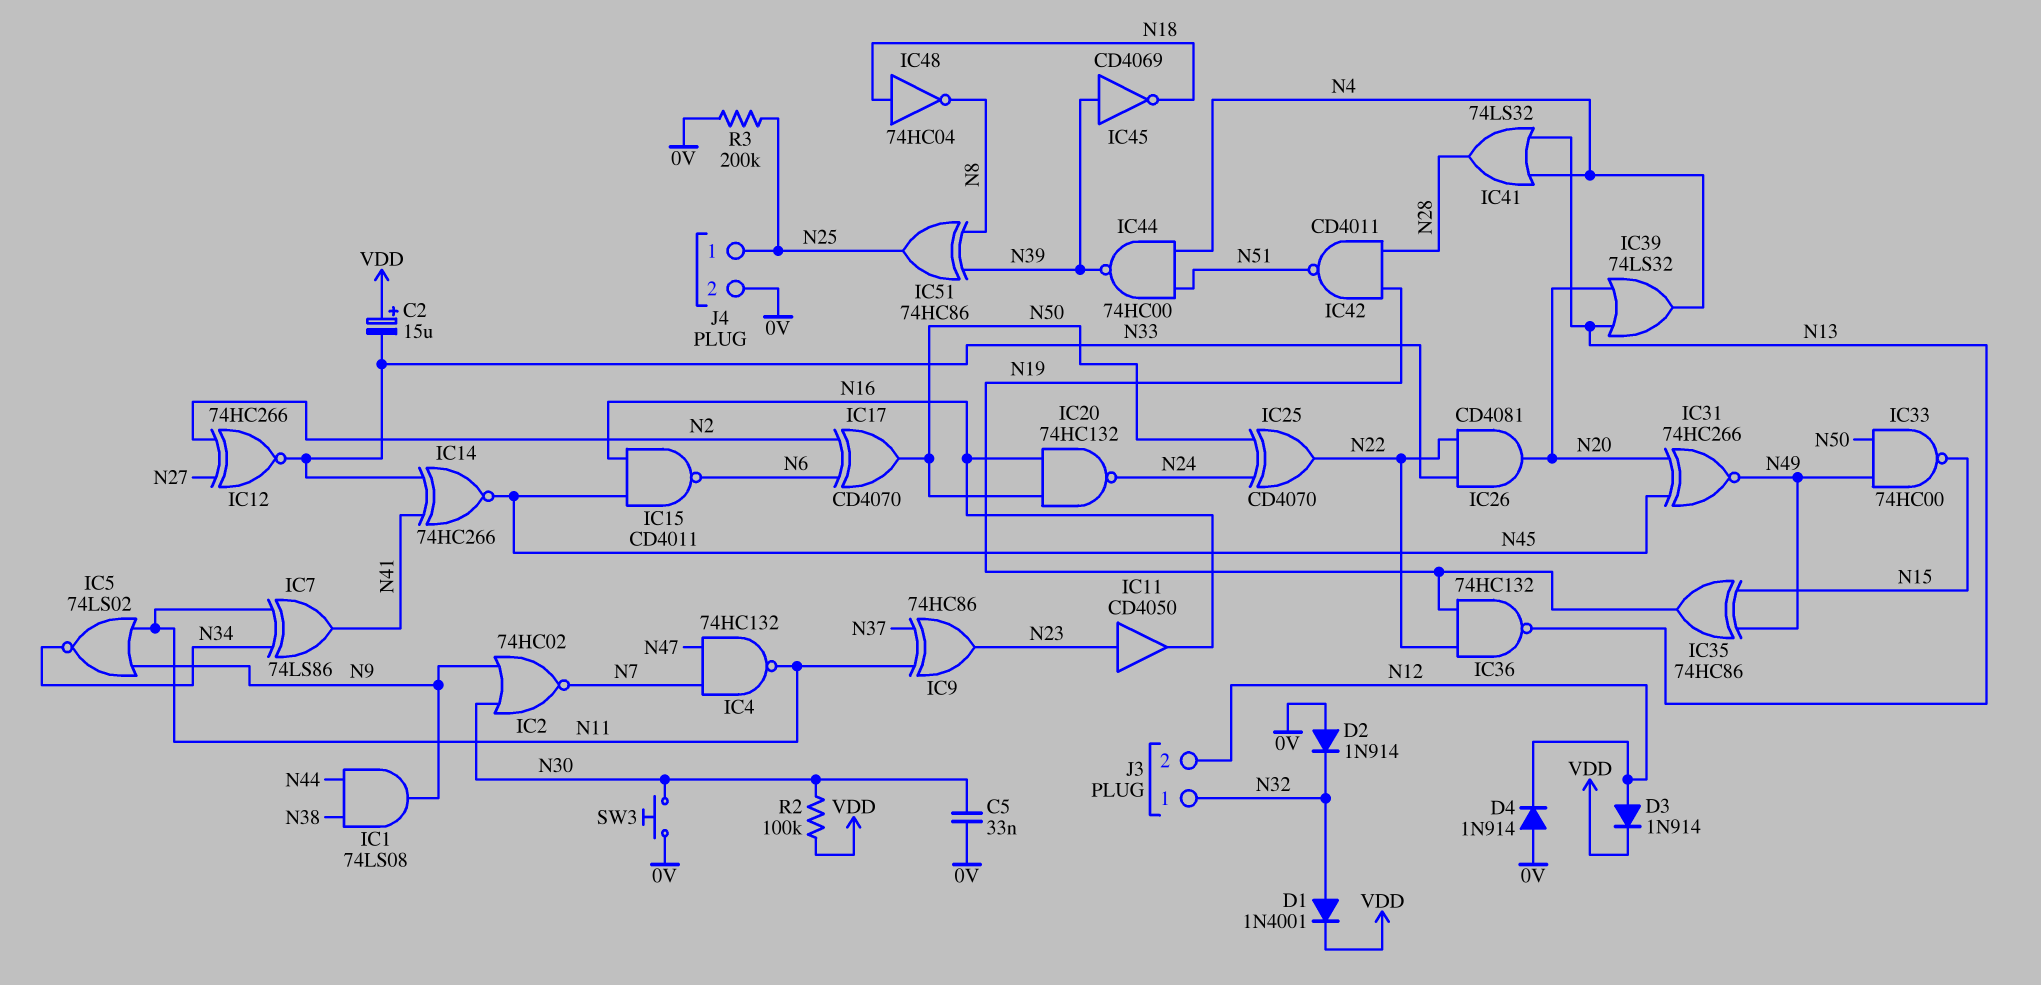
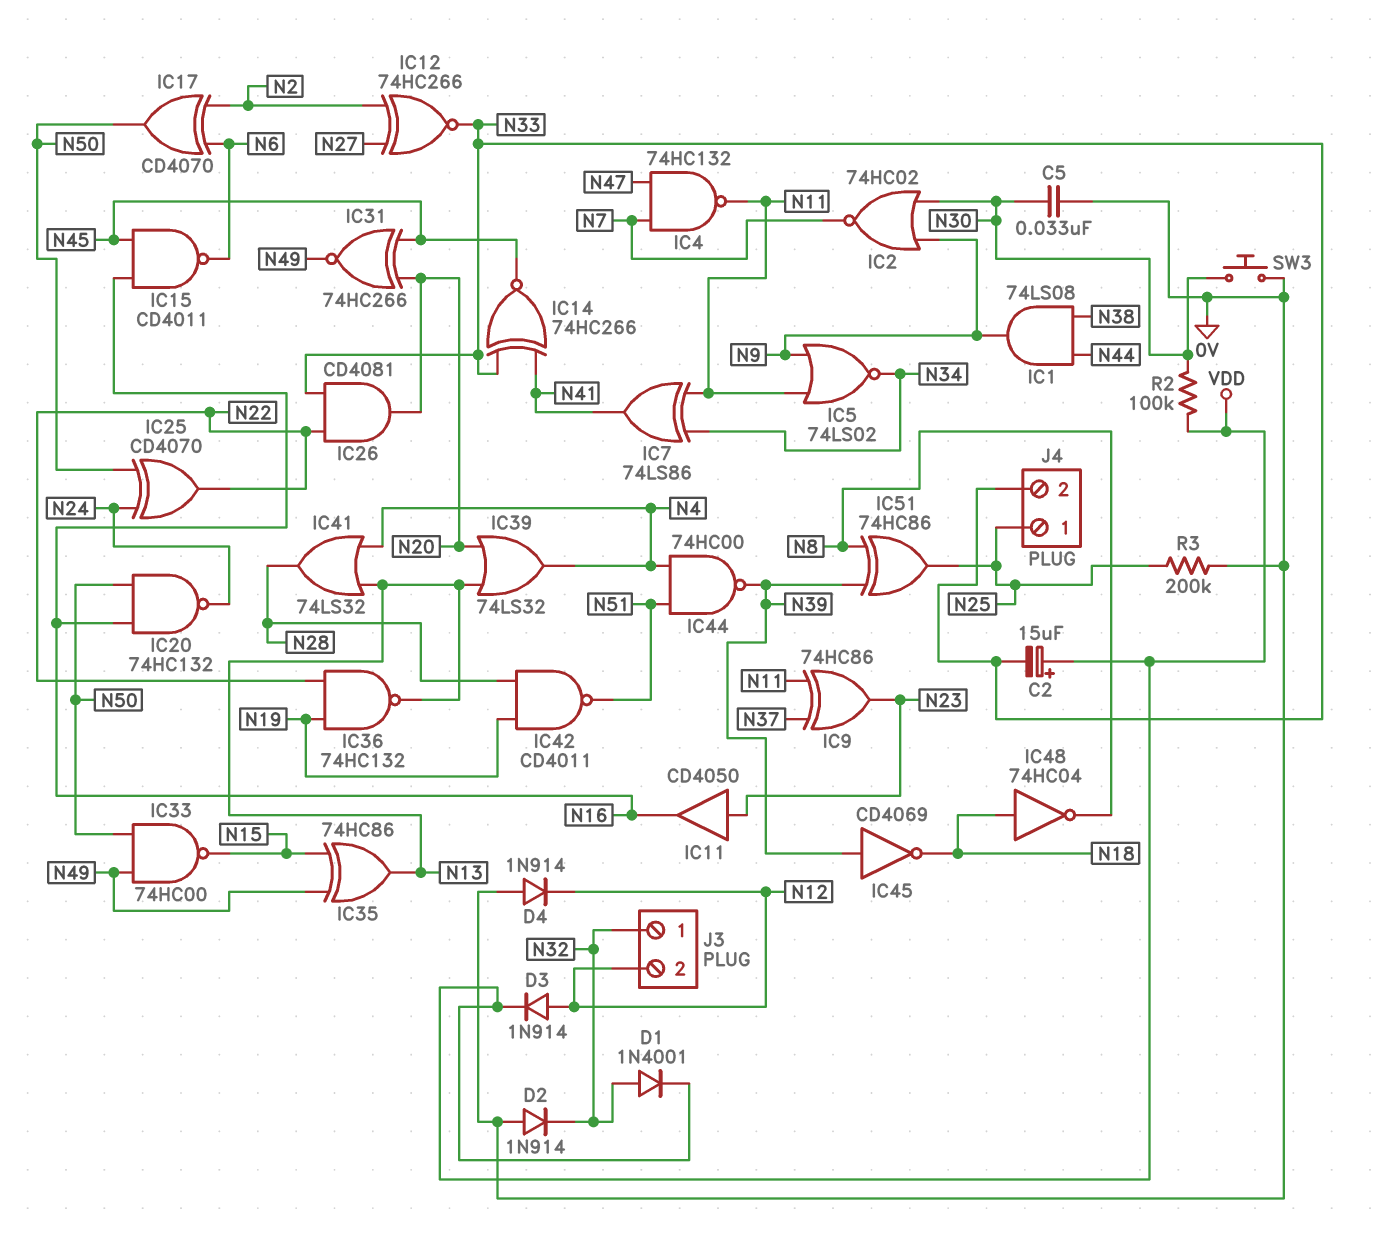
IC35: XOR 74HC86 (in N15, in N49, out N19) -> XOR 74HC86 (in N15, in N49, out N13)
J4 pin 2: 0V -> N33

